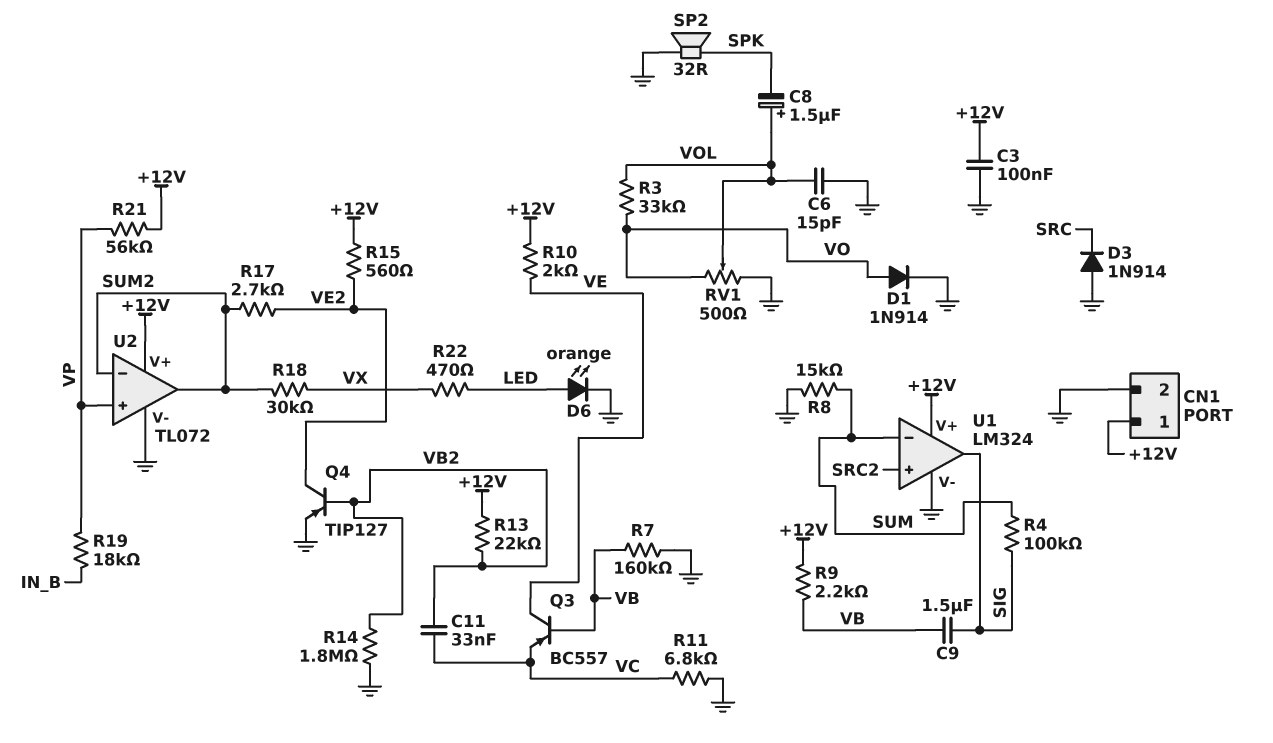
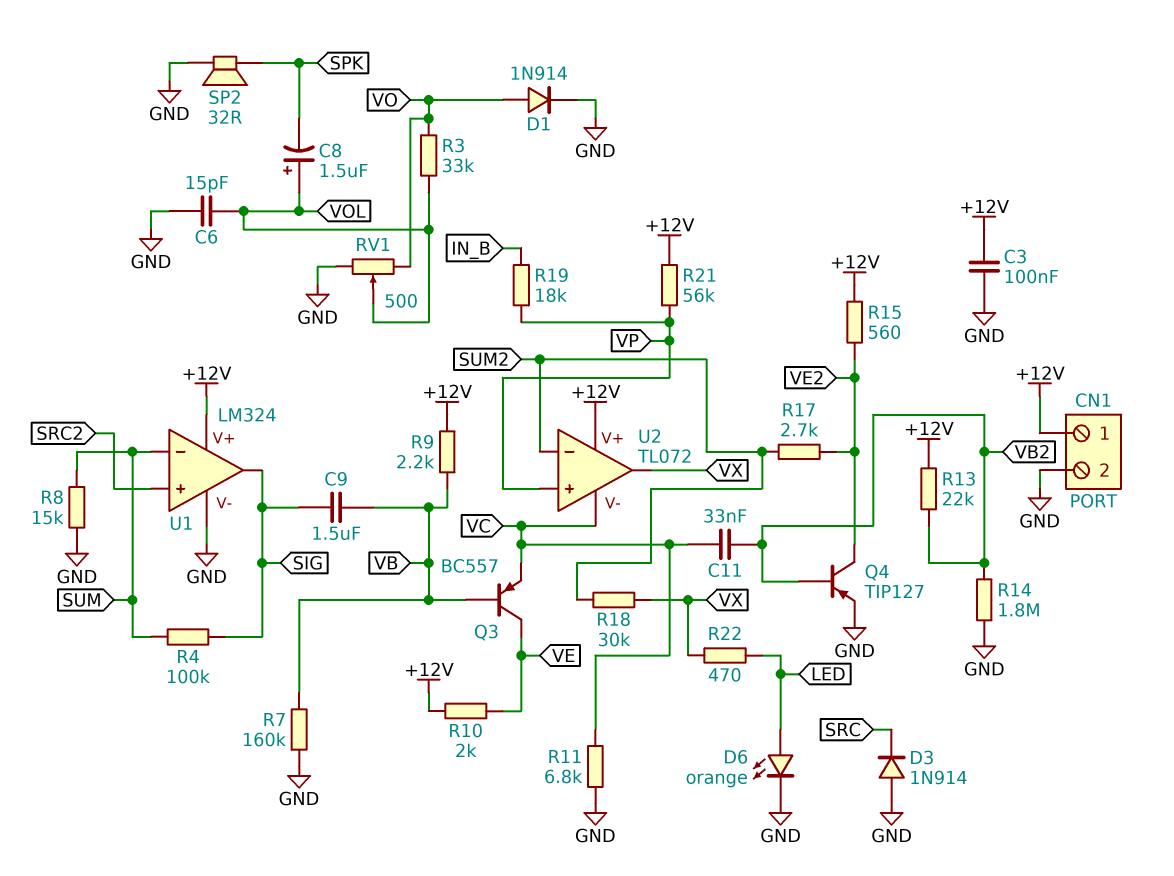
U2 pin V-: GND -> VC
U2 pin out: SUM2 -> VX

